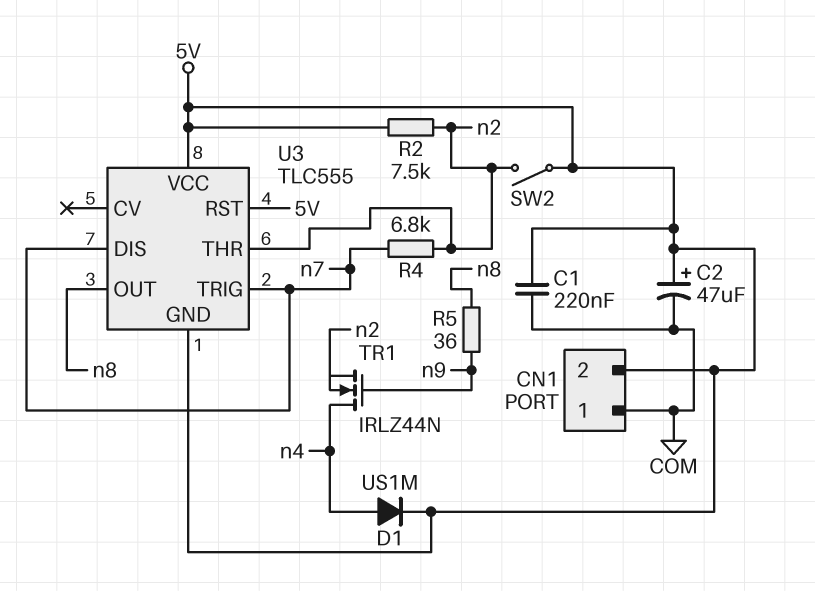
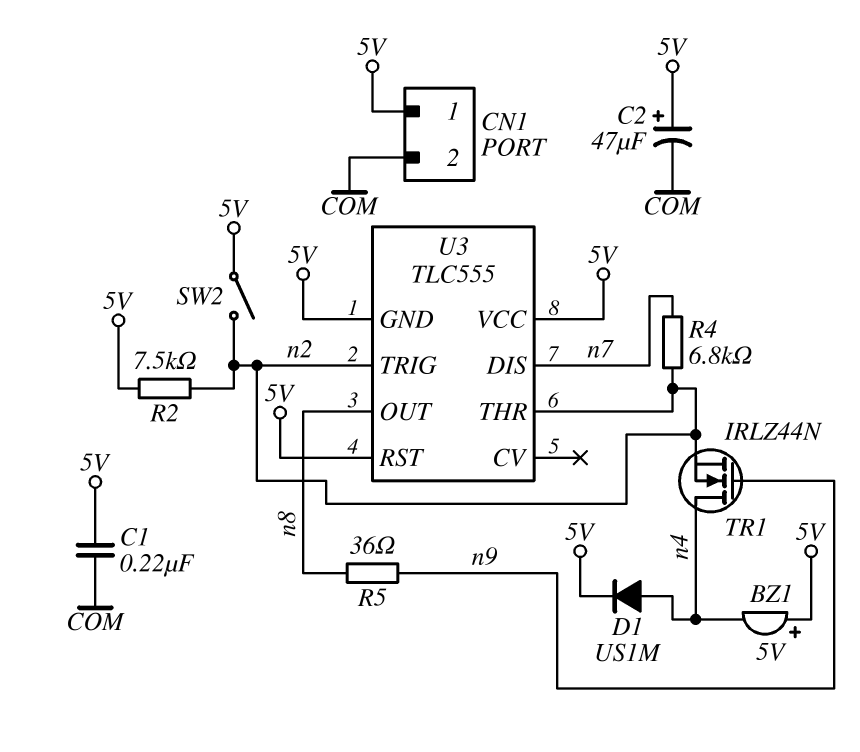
BZ1: none -> buzzer 5V (plus 5V, minus n4)
CN1 pin 1: COM -> 5V
CN1 pin 2: 5V -> COM
U3 pin TRIG: n7 -> n2

